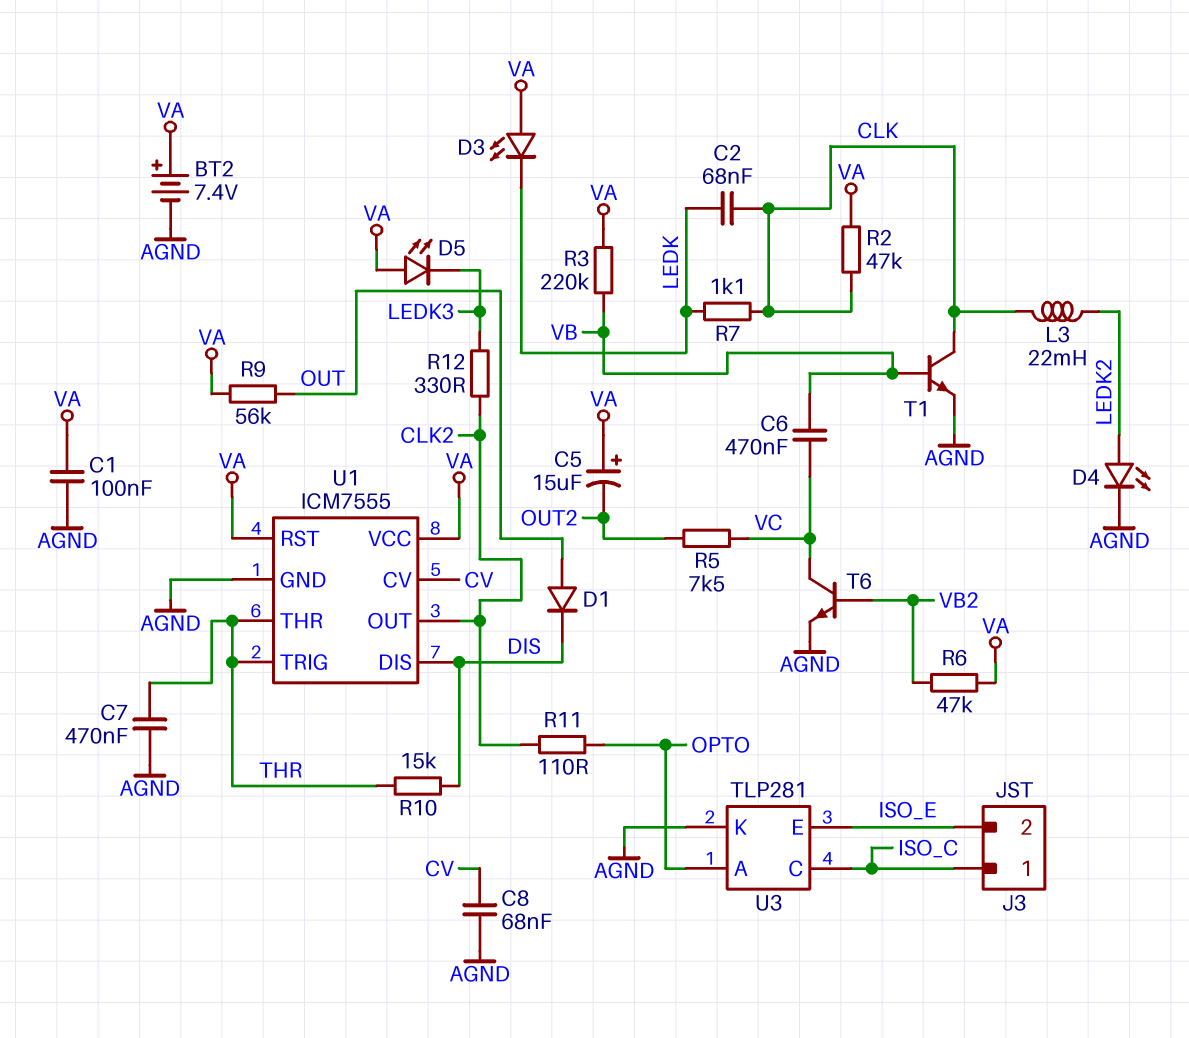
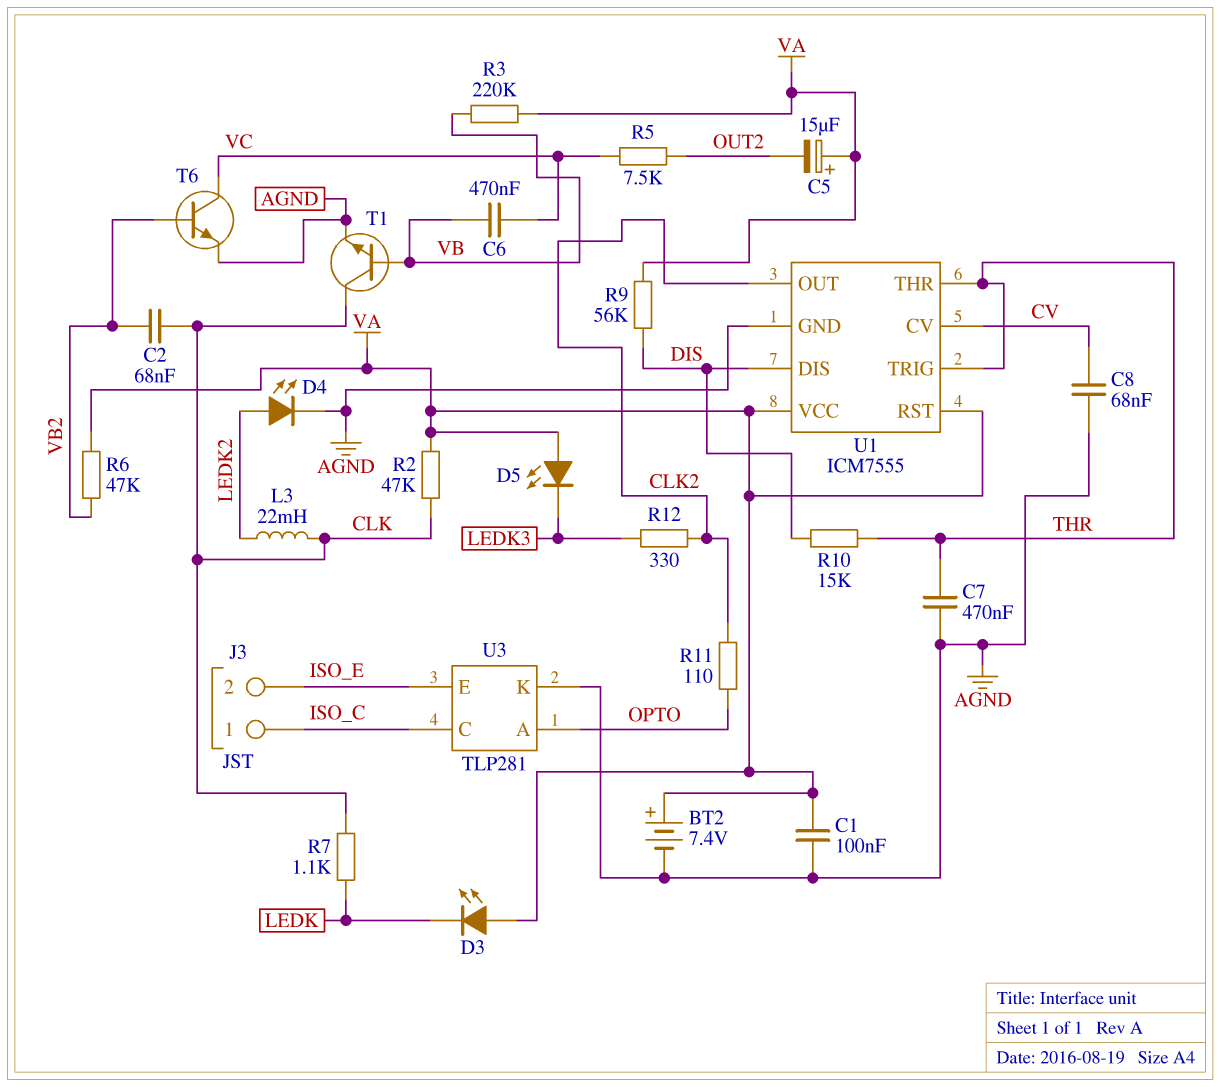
C2: 68nF (CLK, LEDK) -> 68nF (CLK, VB2)
D1: diode (A OUT, K DIS) -> none
R9: 56k (OUT, VA) -> 56k (DIS, VA)

